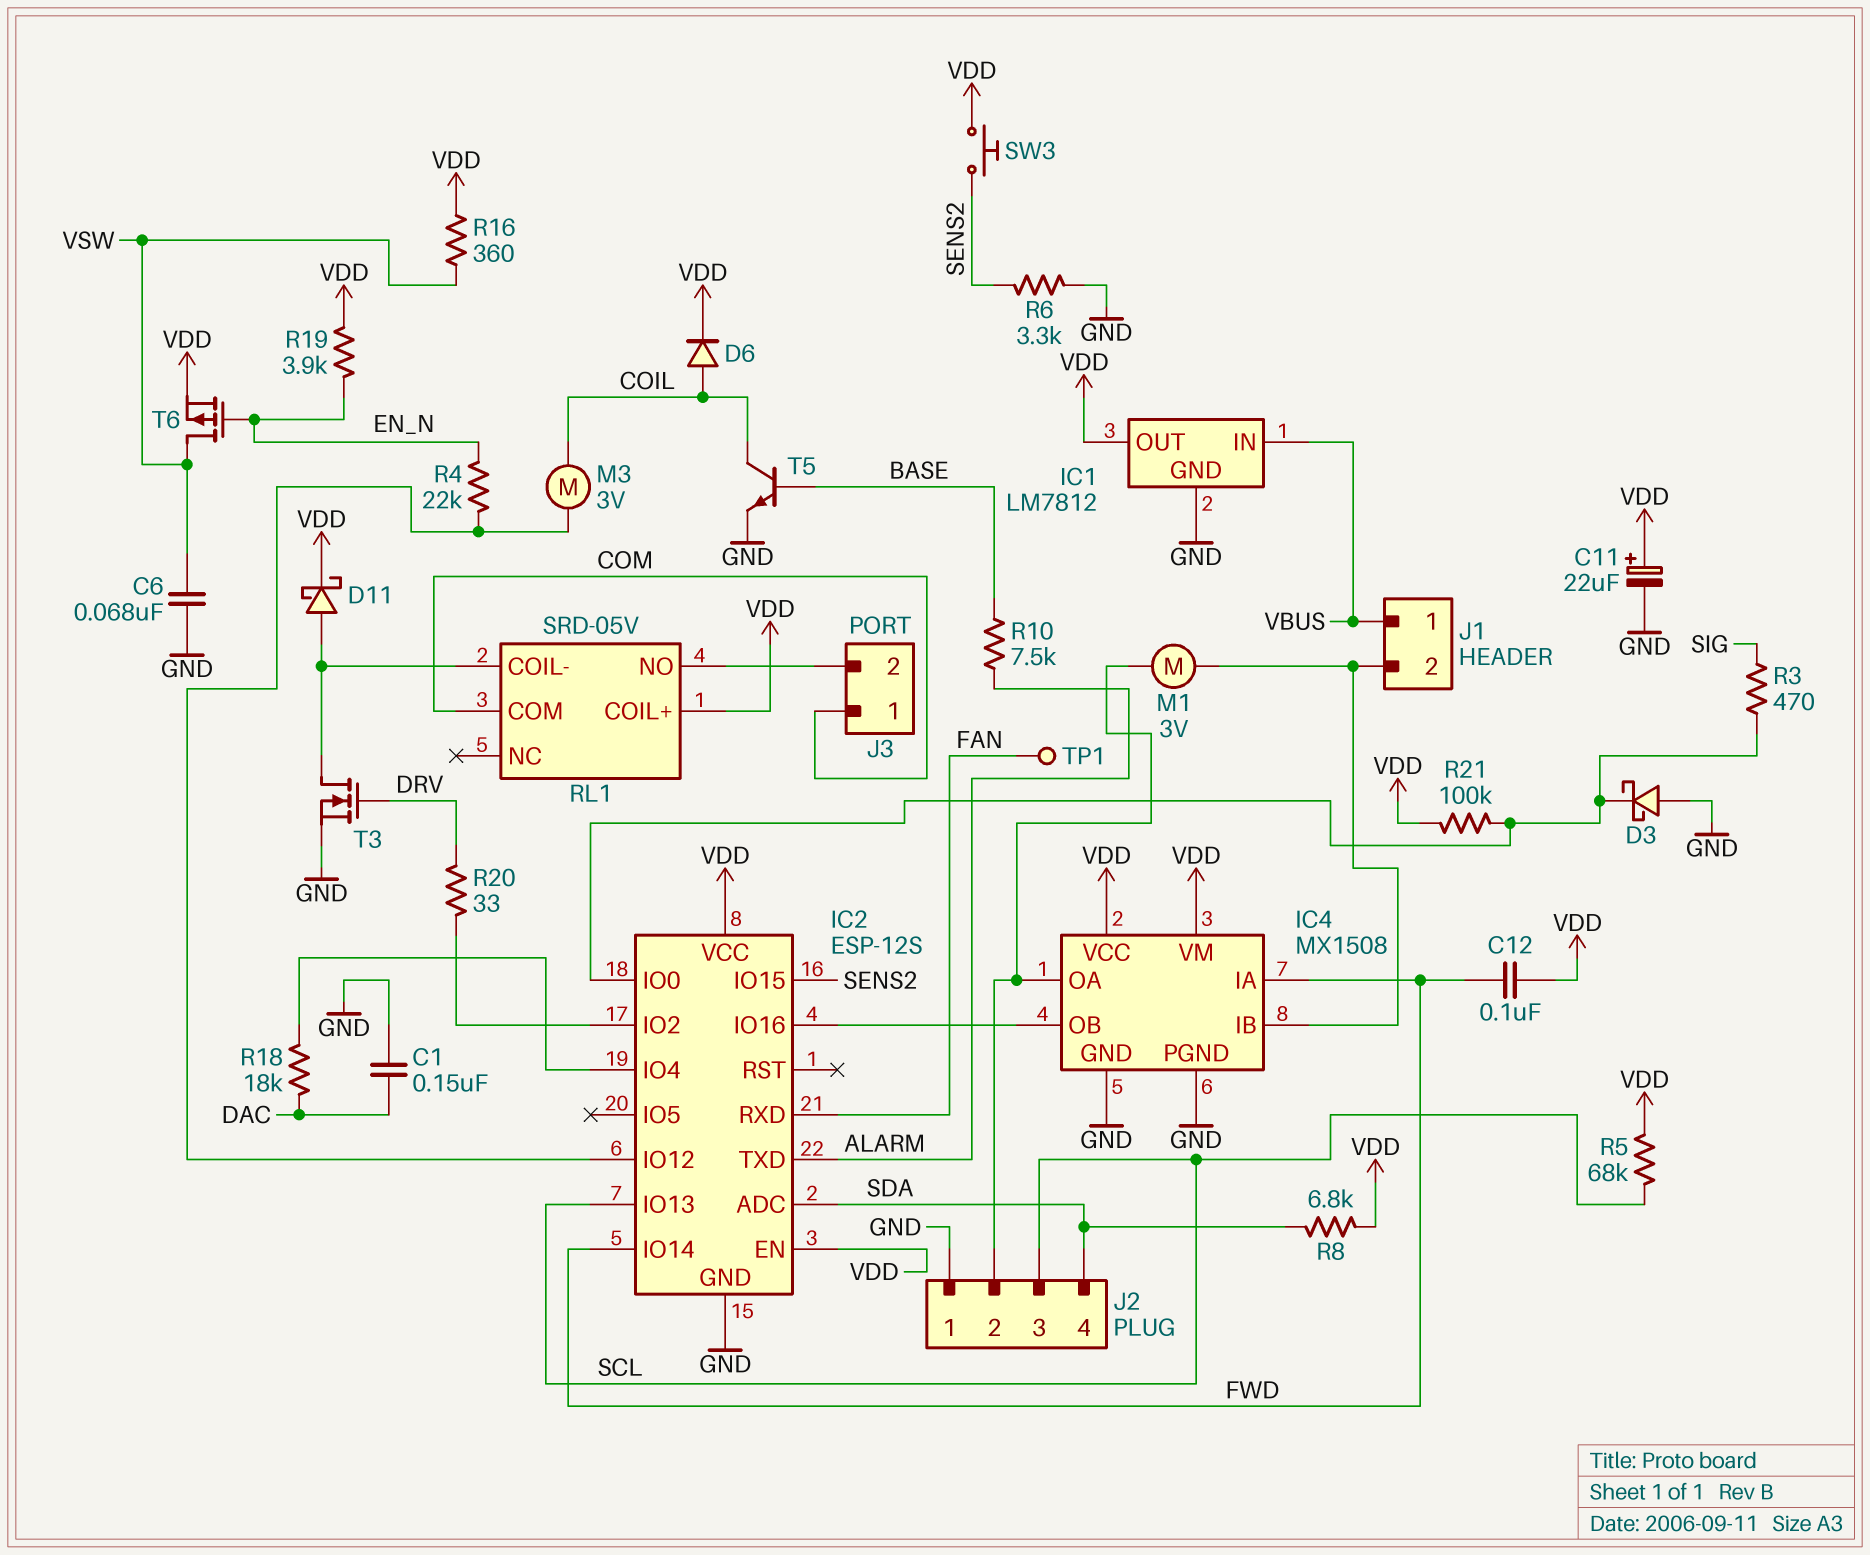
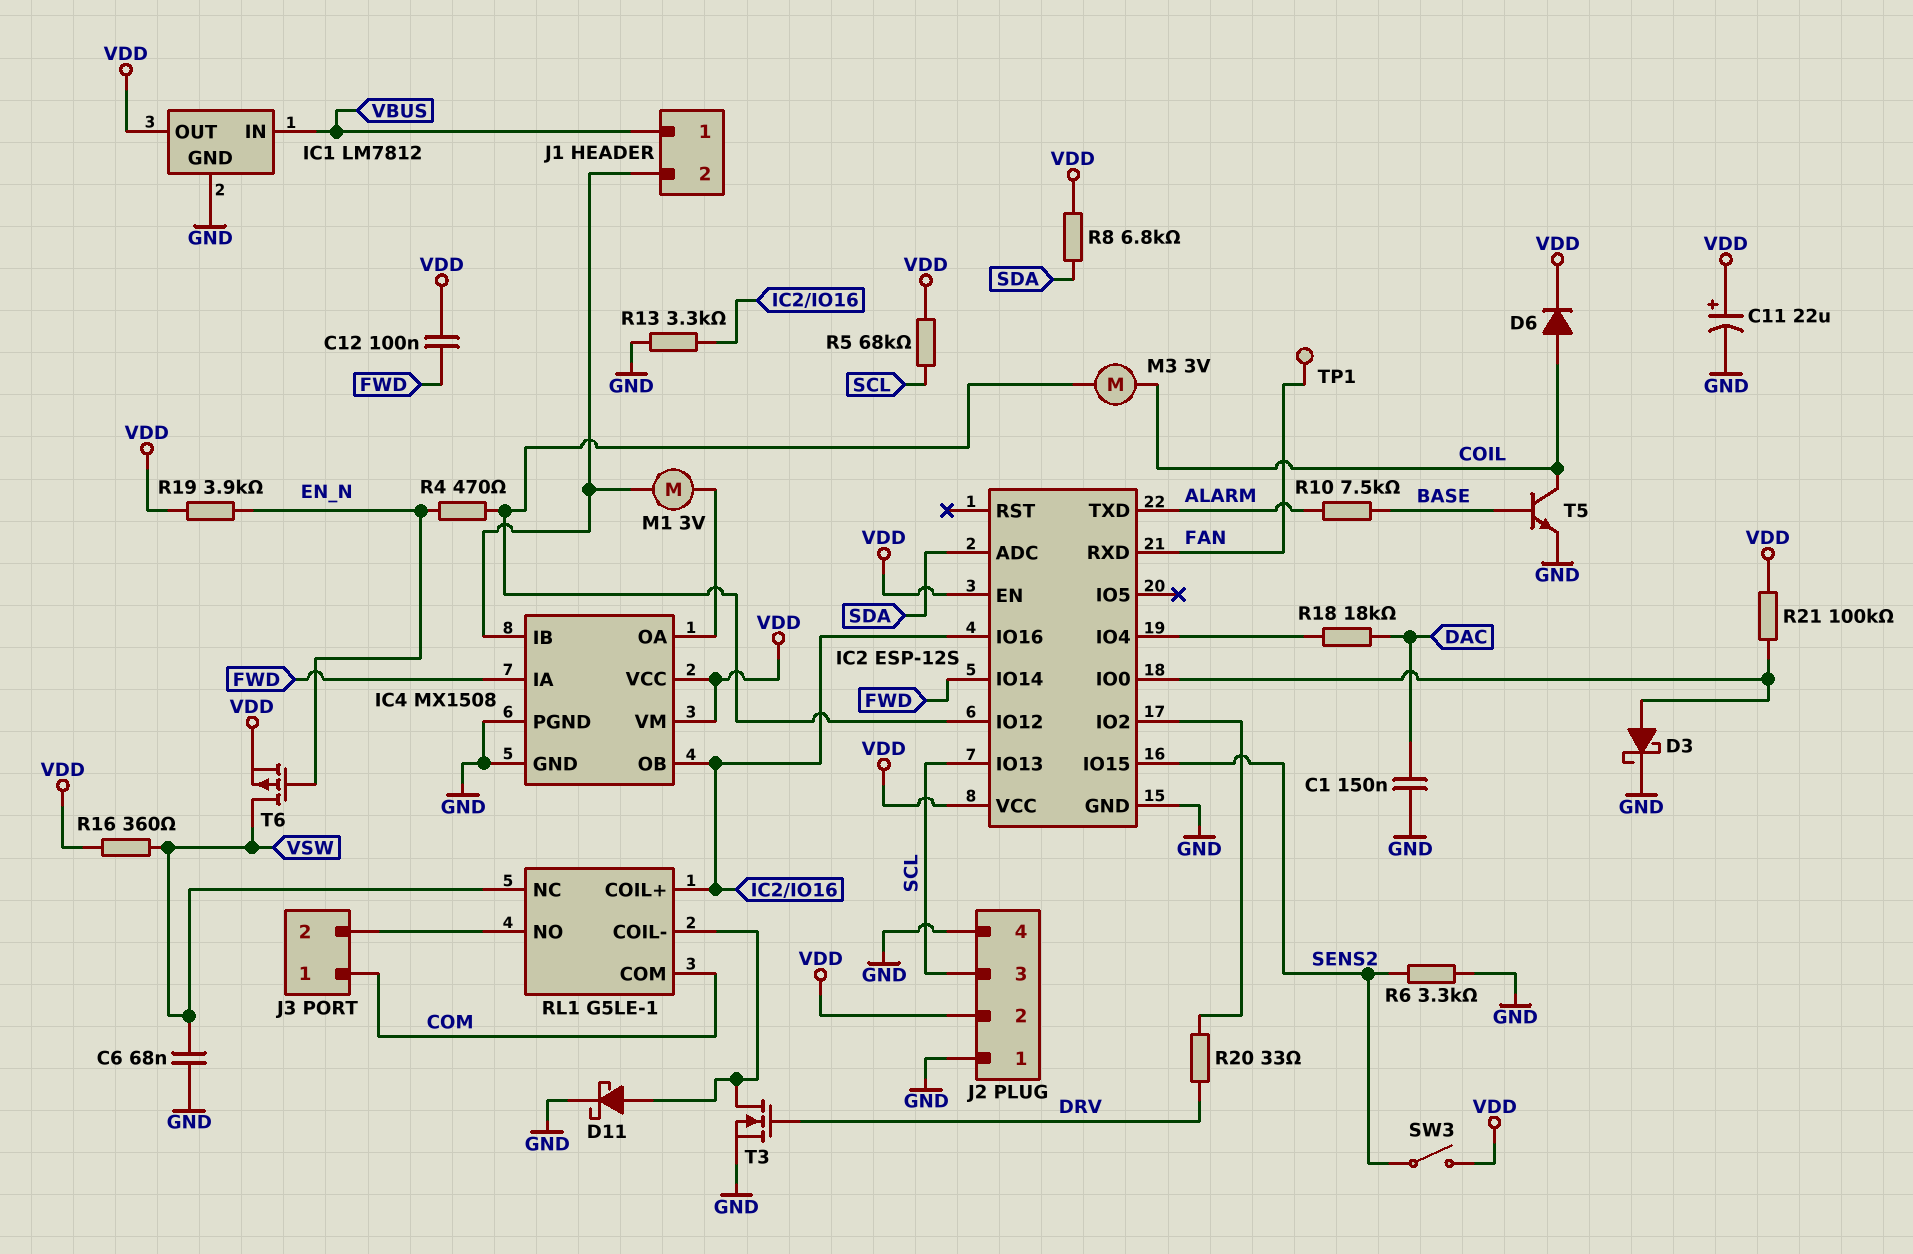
D3: schottky (A GND, K IC2/IO0) -> schottky (A IC2/IO0, K GND)
D11: schottky (A RL1/COIL-, K VDD) -> schottky (A RL1/COIL-, K GND)
J2 pin 2: IC4/OA -> VDD
J2 pin 4: SDA -> GND
R3: 470 (IC2/IO0, SIG) -> none
R4: 22k (EN_N, IC2/IO12) -> 470 (EN_N, IC2/IO12)
R13: none -> 3.3k (GND, IC2/IO16)
RL1: SRD-05V -> G5LE-1
RL1 pin COIL+: VDD -> IC2/IO16
RL1 pin NC: none -> VSW
SW3: button (SENS2, VDD) -> switch (SENS2, VDD)

